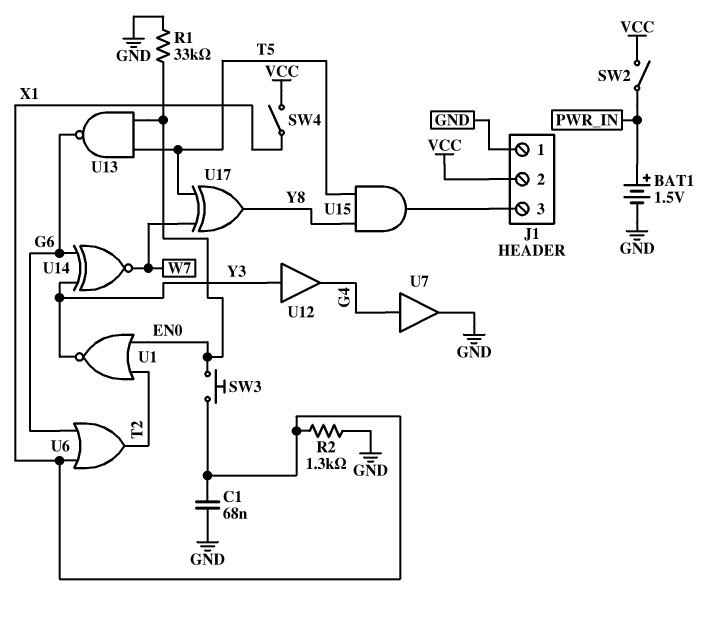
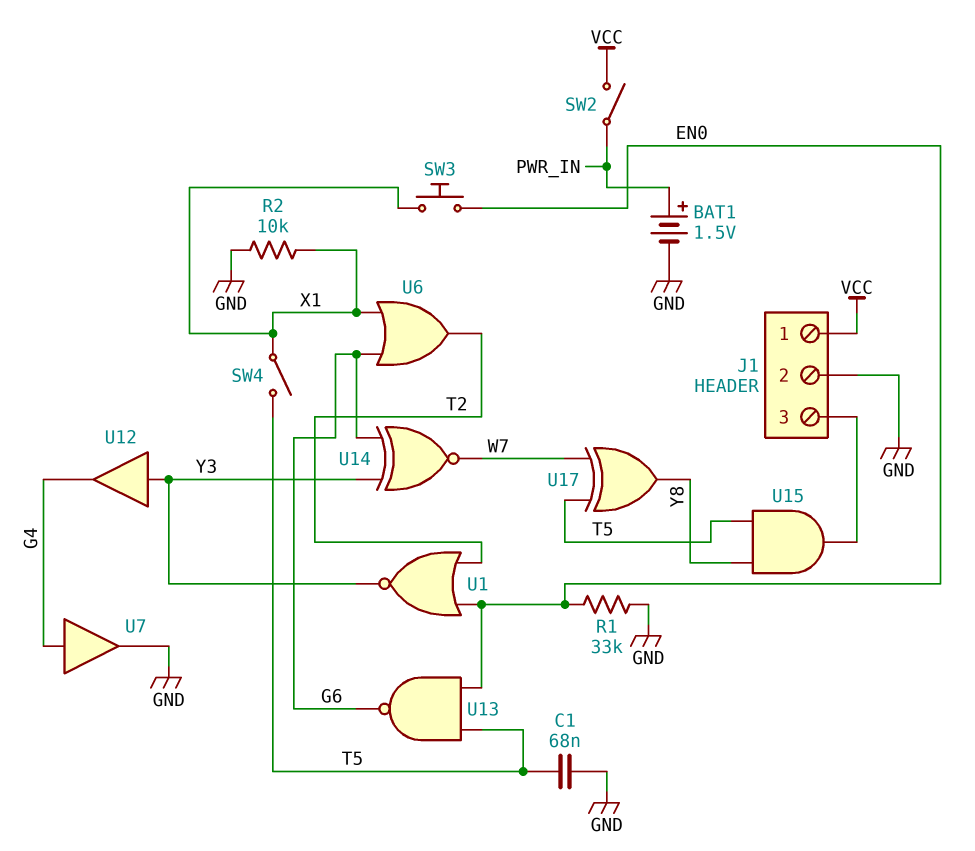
C1: 68nF (GND, X1) -> 68nF (GND, T5)
J1 pin 1: GND -> VCC
J1 pin 2: VCC -> GND
R2: 1.3k (GND, X1) -> 10k (GND, X1)
SW4: switch (VCC, X1) -> switch (T5, X1)

